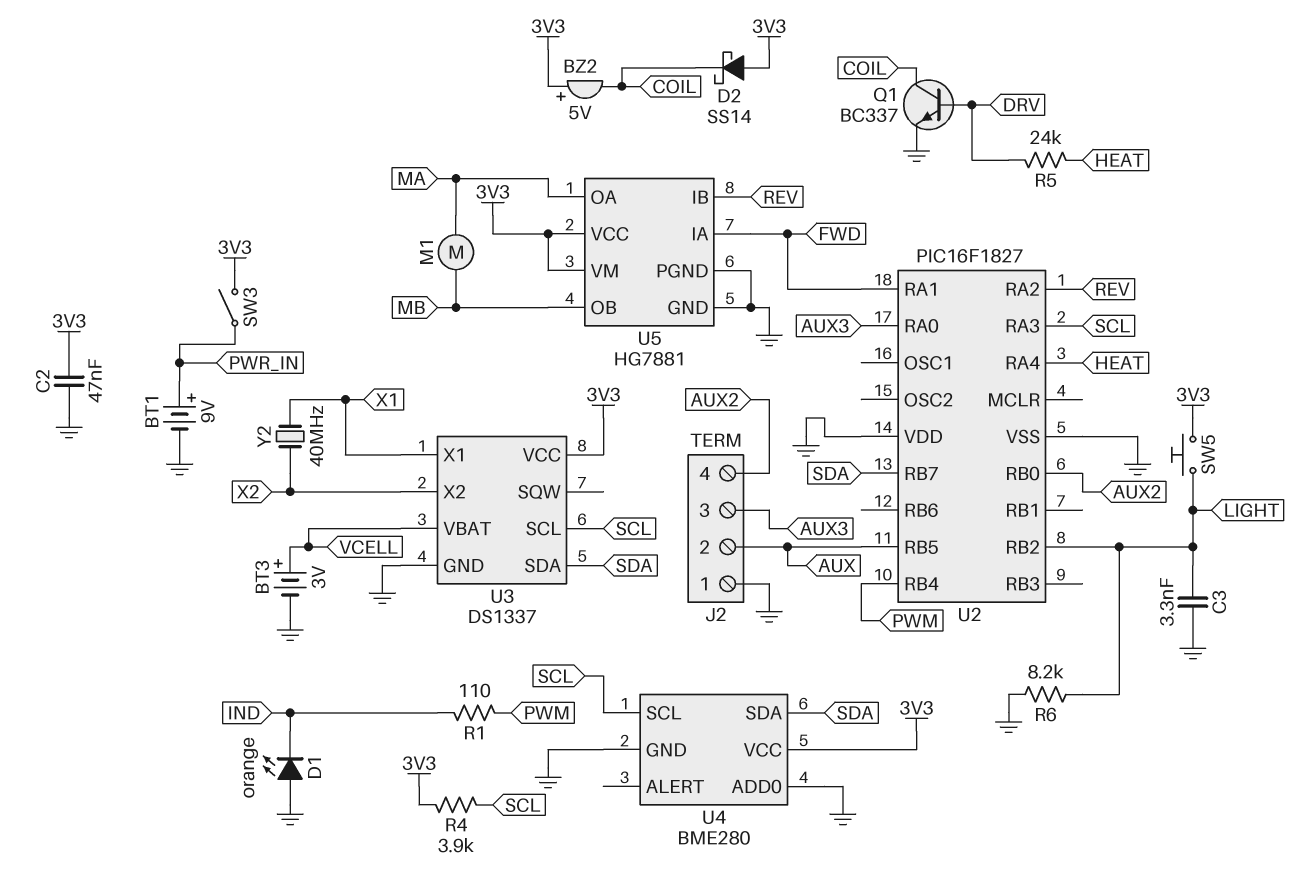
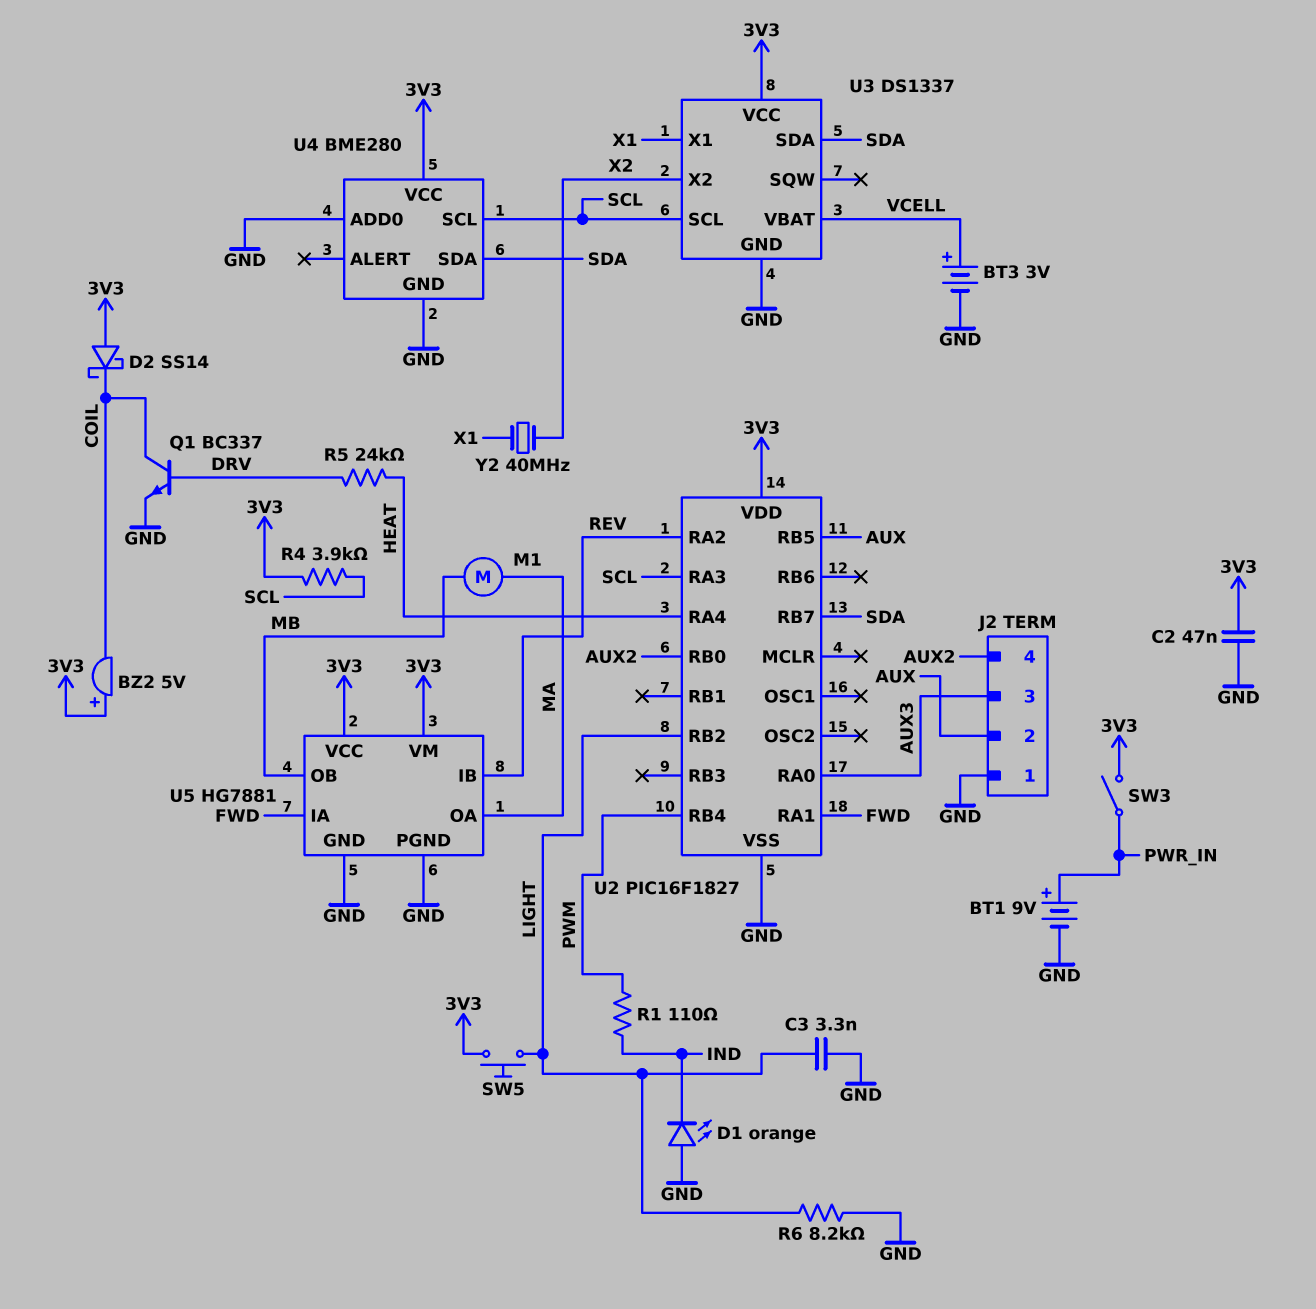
U2 pin VDD: GND -> 3V3

